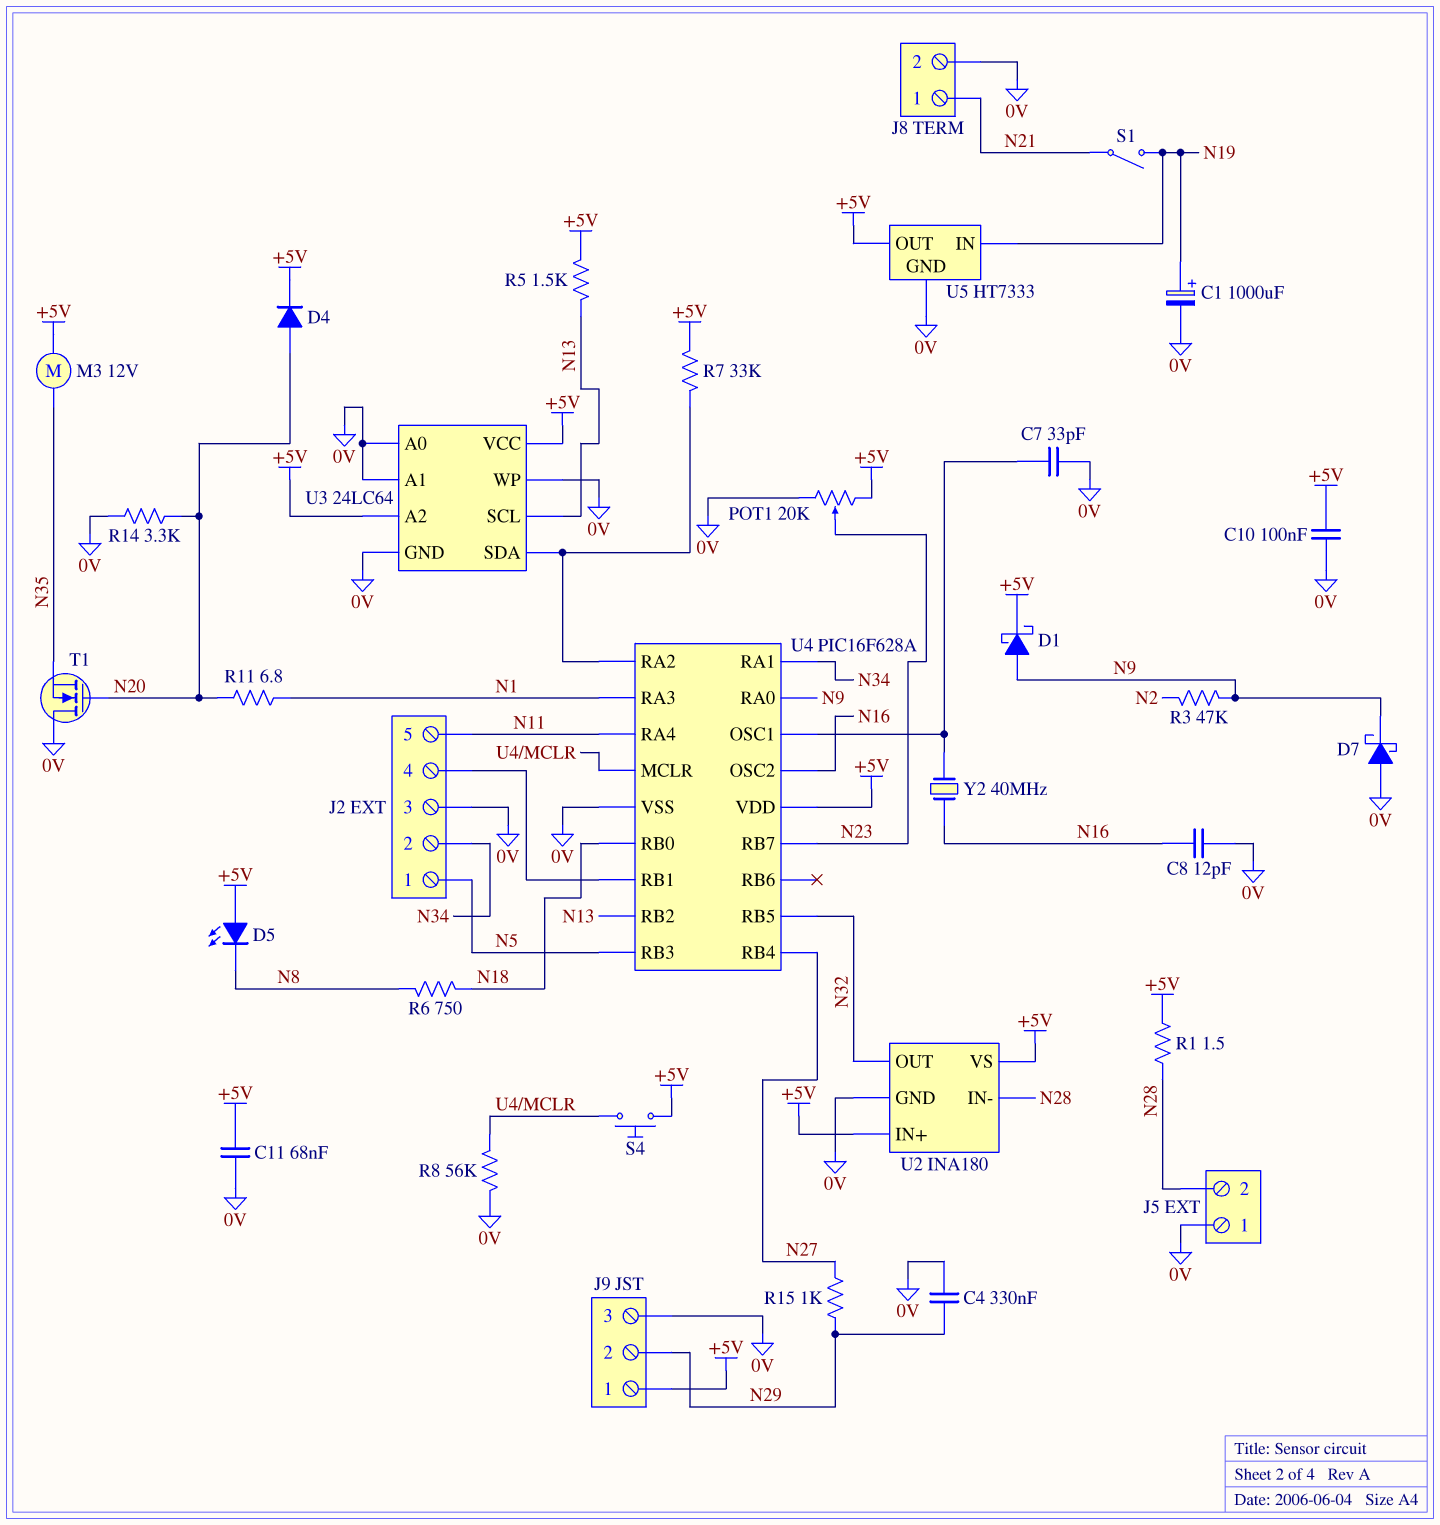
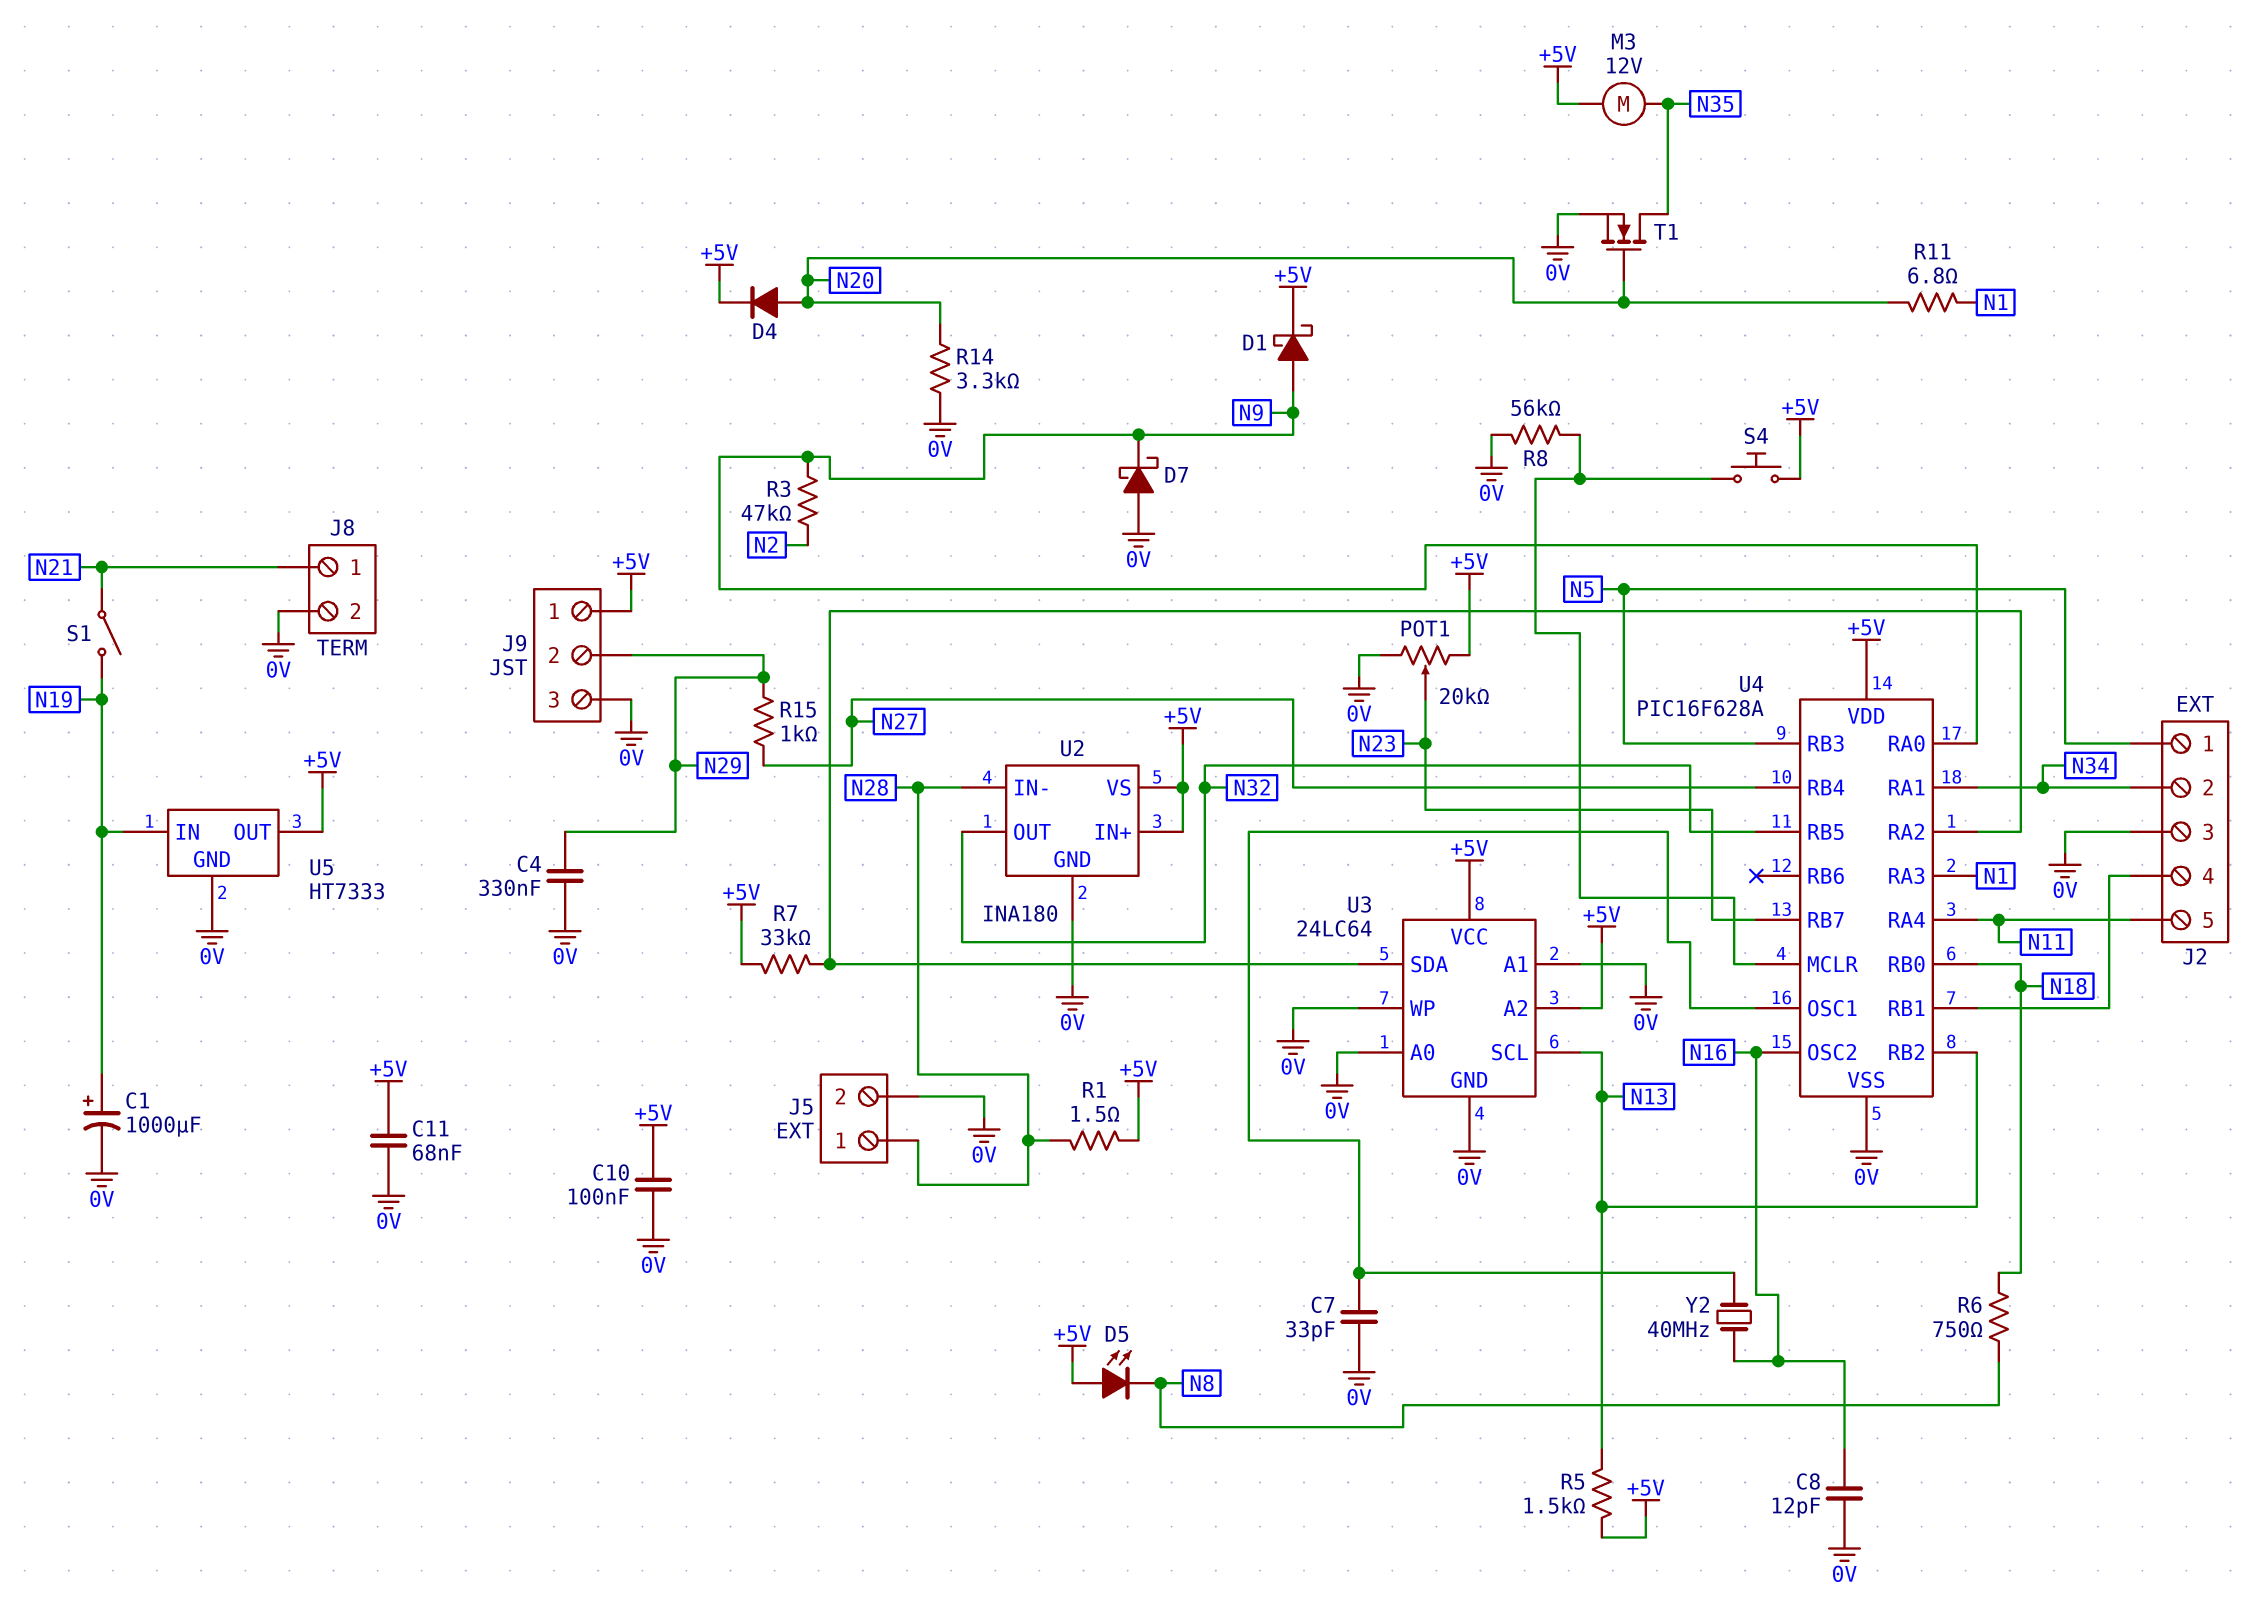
J5 pin 1: 0V -> N28
J5 pin 2: N28 -> 0V
T1: NMOS (G N20, D 0V, S N35) -> NMOS (G N20, D N35, S 0V)

